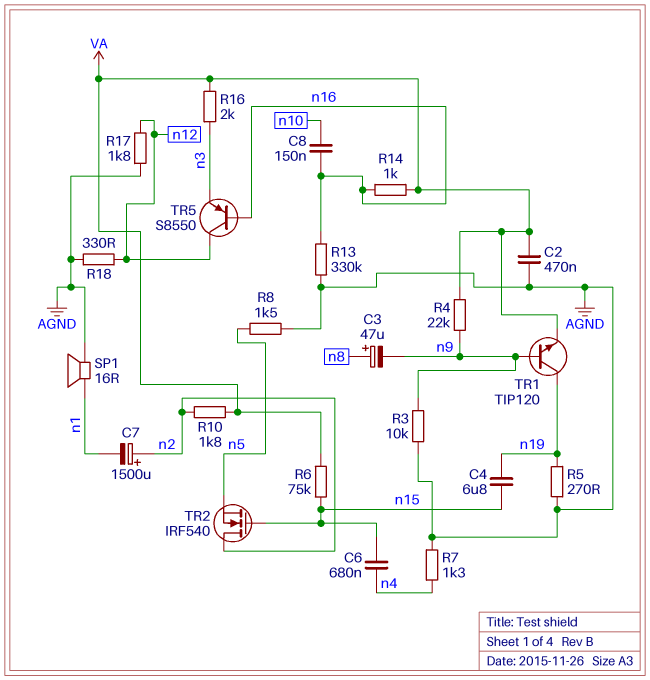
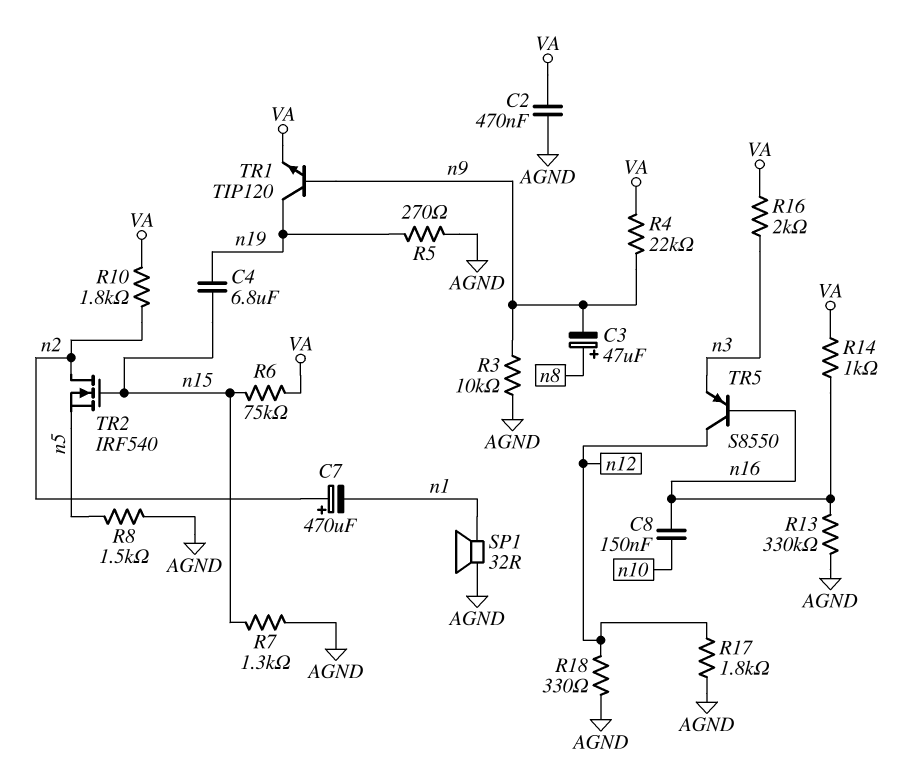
C6: 680nF (n4, n15) -> none
C7: 1500uF (plus n2, minus n1) -> 470uF (plus n2, minus n1)
R7: 1.3k (AGND, n4) -> 1.3k (AGND, n15)
SP1: speaker 16R (AGND, n1) -> speaker 32R (AGND, n1)

